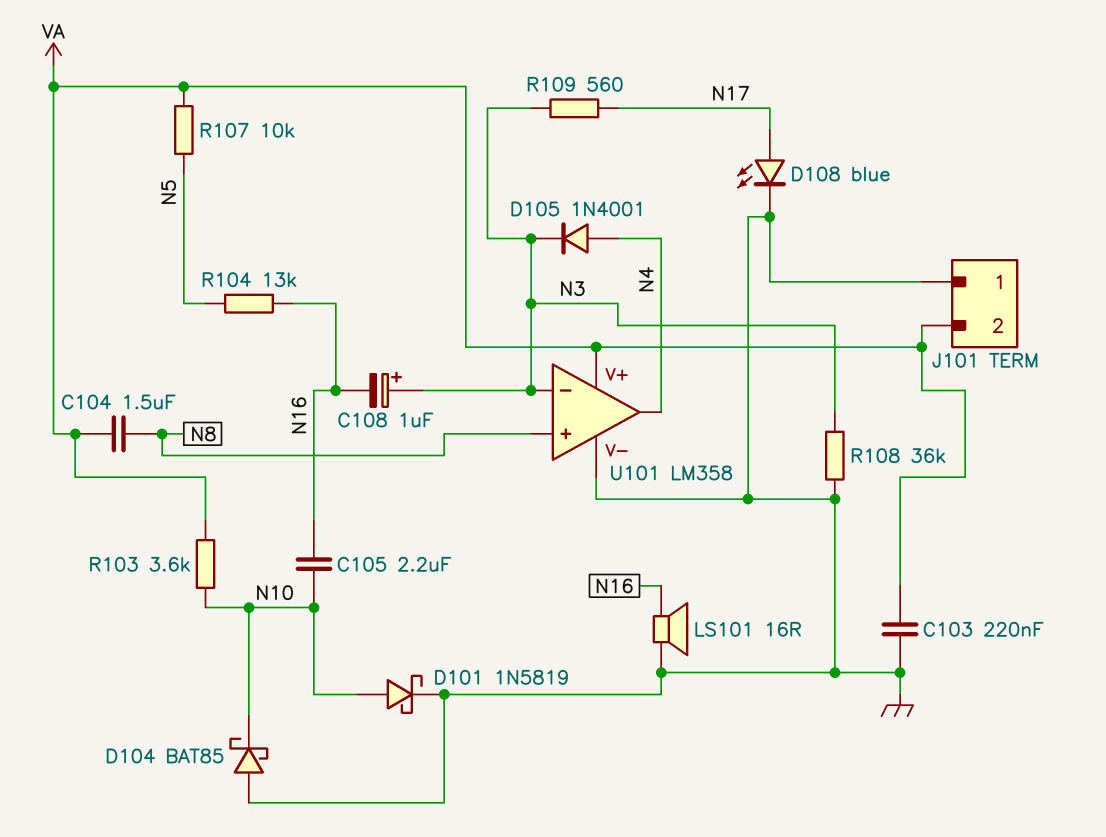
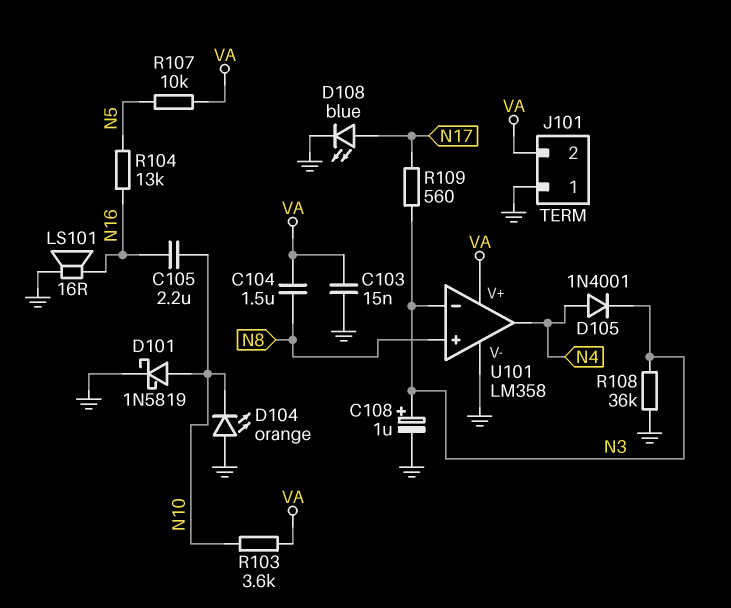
C103: 220nF (GND, VA) -> 15nF (GND, VA)
C108: 1uF (plus N3, minus N16) -> 1uF (plus N3, minus GND)
D104: schottky BAT85 (A GND, K N10) -> LED orange (A GND, K N10)

